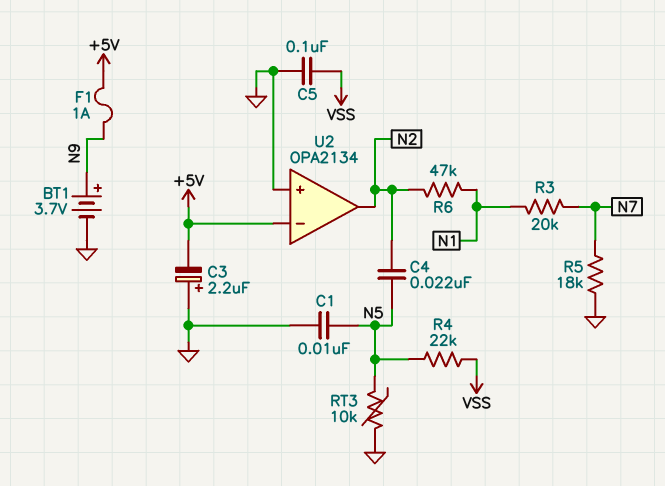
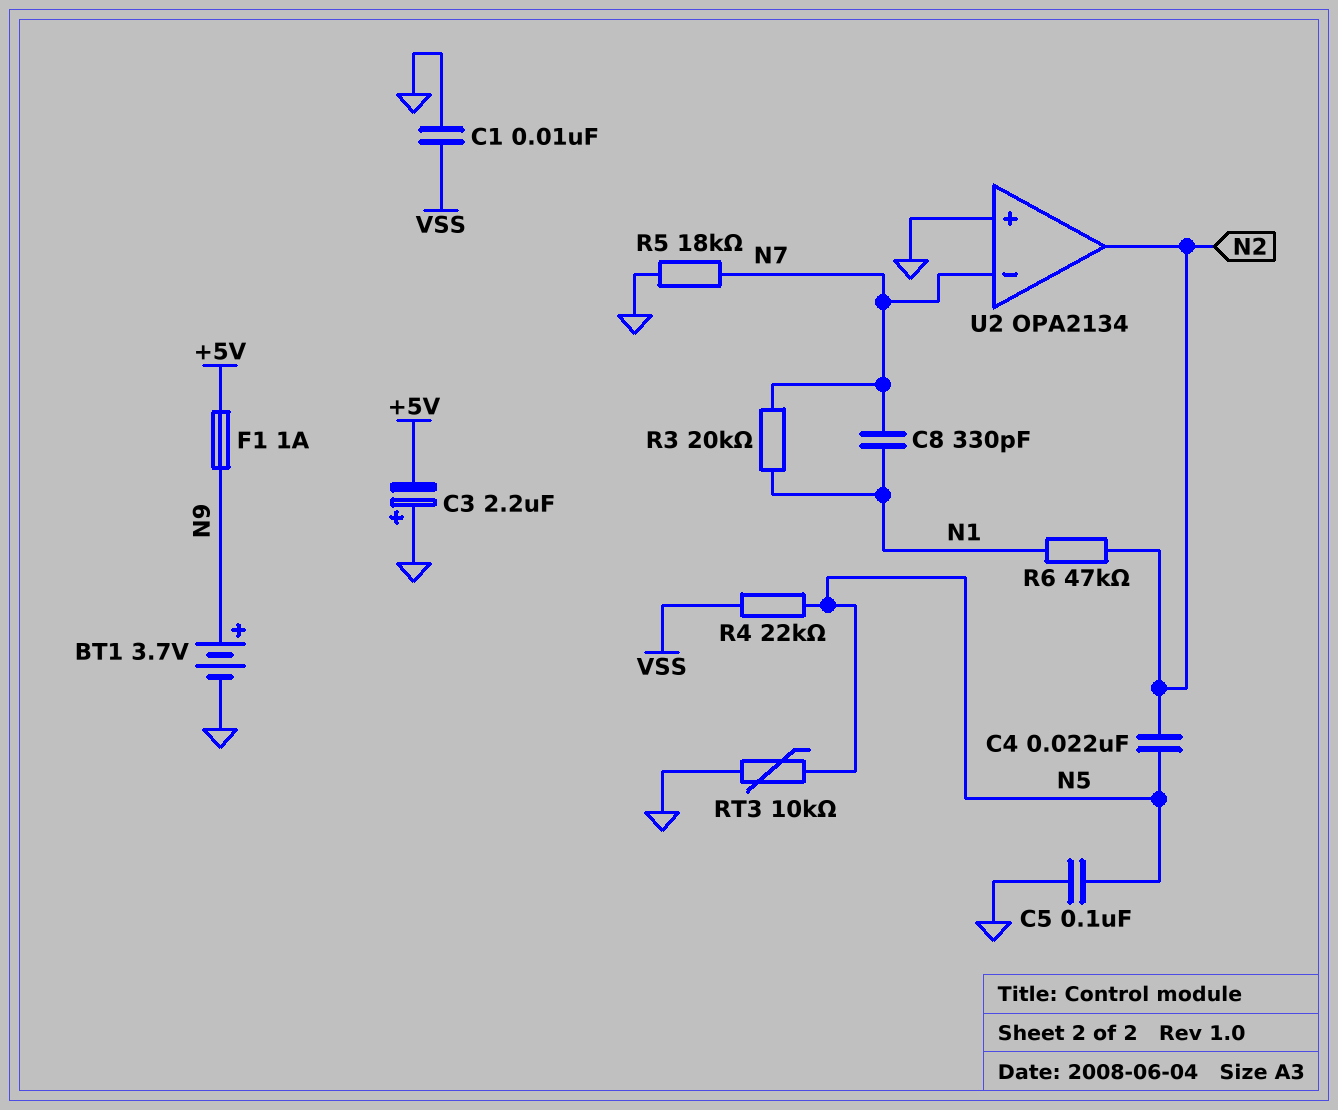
C1: 10nF (GND, N5) -> 10nF (GND, VSS)
C5: 100nF (GND, VSS) -> 100nF (GND, N5)
C8: none -> 330pF (N1, N7)
U2 pin in-: +5V -> N7

